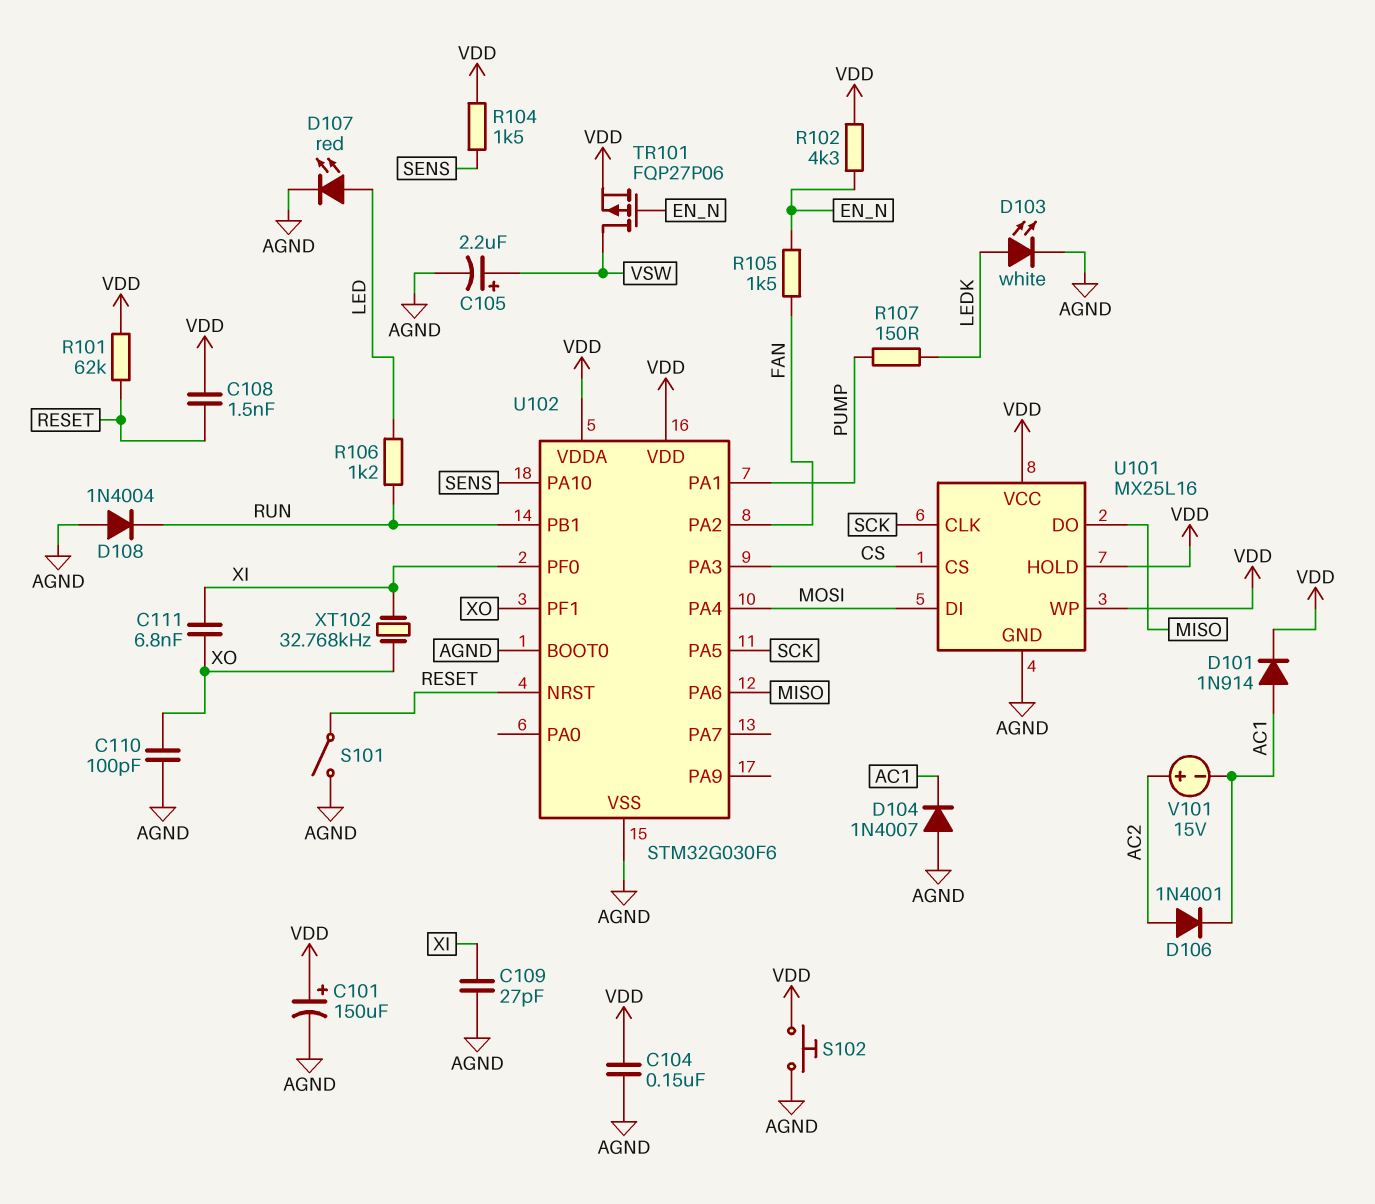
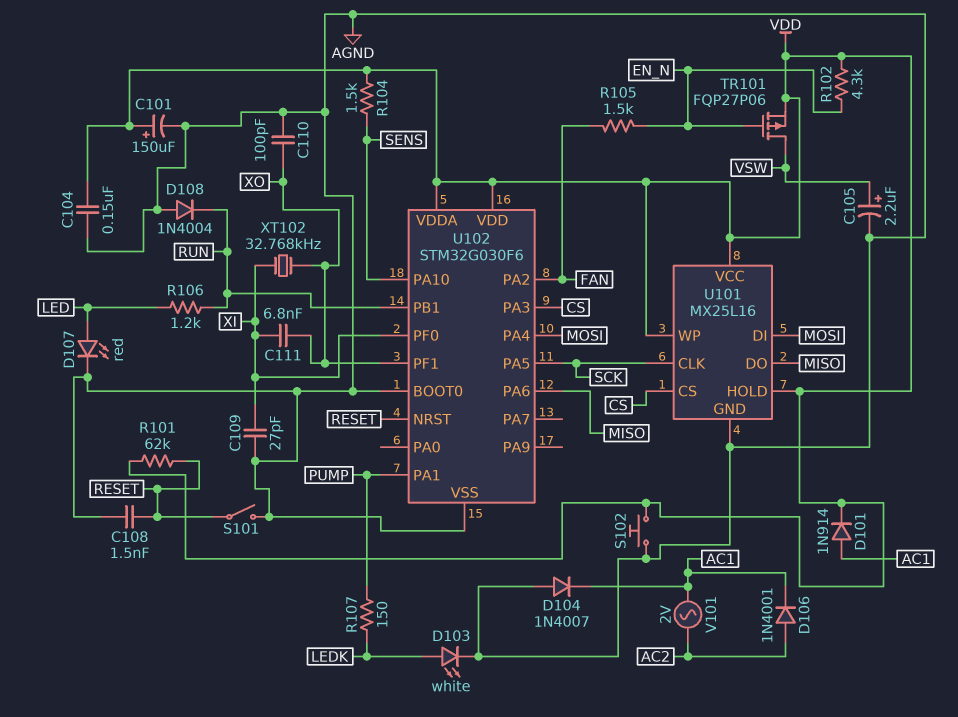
C108: 1.5nF (RESET, VDD) -> 1.5nF (AGND, RESET)
V101: 15V (plus AC2, minus AC1) -> AC 2V (AC1, AC2)

